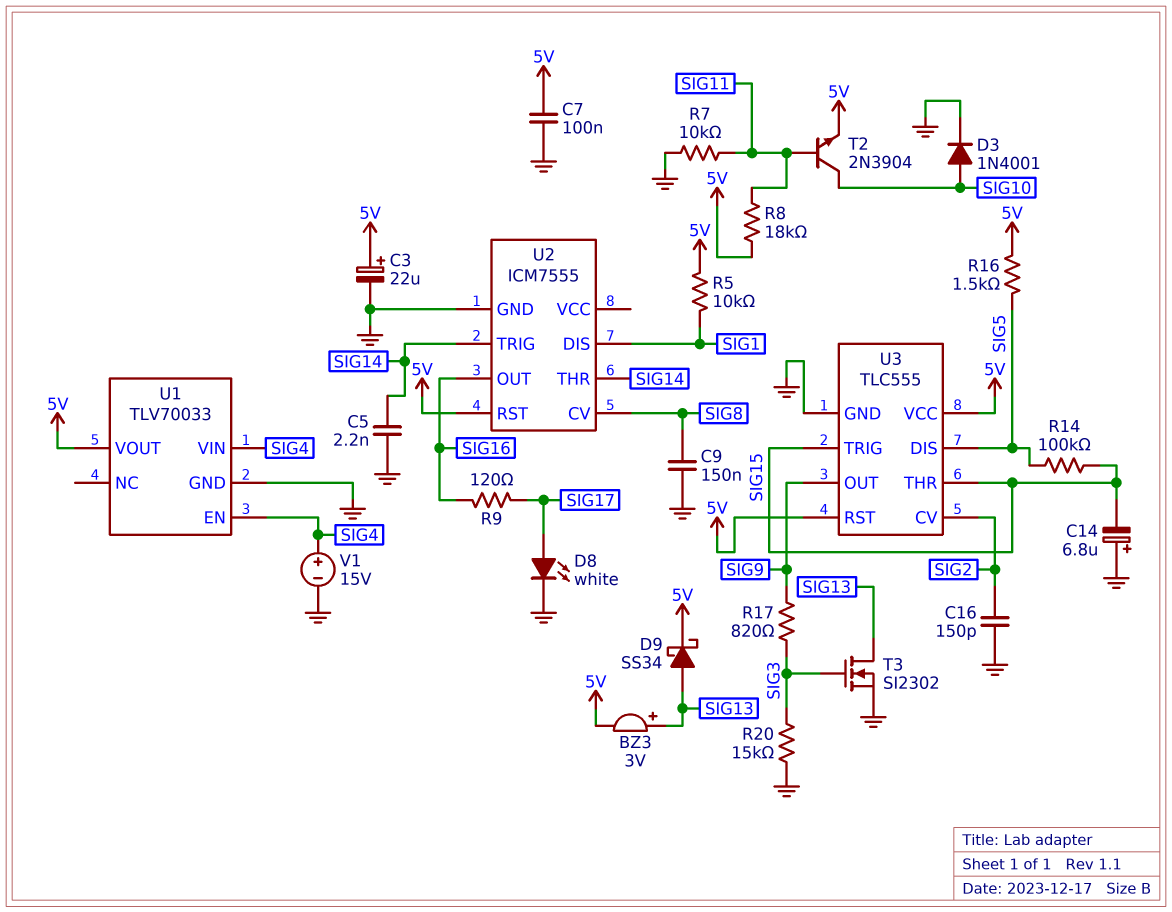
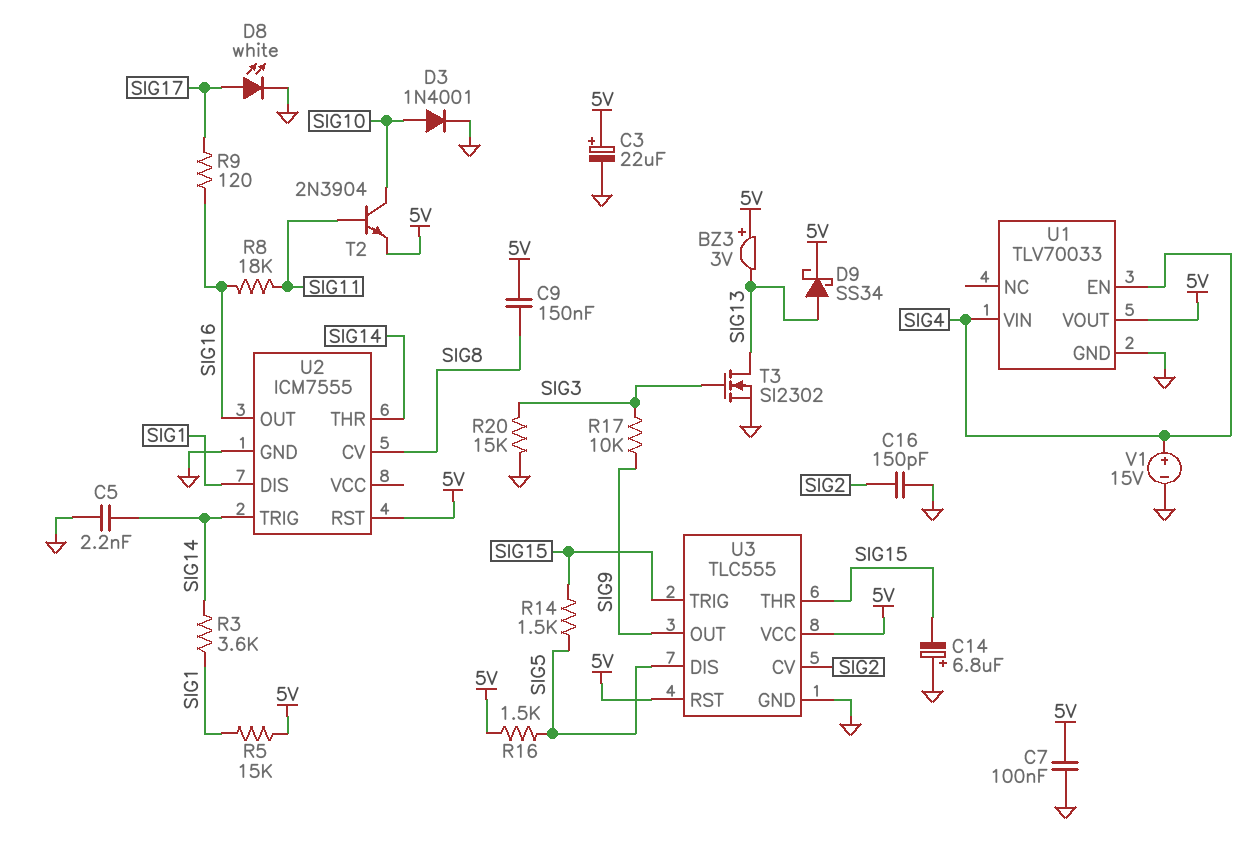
BZ3: buzzer 3V (plus SIG13, minus 5V) -> buzzer 3V (plus 5V, minus SIG13)
C9: 150nF (GND, SIG8) -> 150nF (5V, SIG8)
R3: none -> 3.6k (SIG1, SIG14)
R5: 10k (5V, SIG1) -> 15k (5V, SIG1)
R7: 10k (GND, SIG11) -> none
R8: 18k (5V, SIG11) -> 18k (SIG11, SIG16)
R14: 100k (SIG5, SIG15) -> 1.5k (SIG5, SIG15)
R17: 820 (SIG3, SIG9) -> 10k (SIG3, SIG9)

